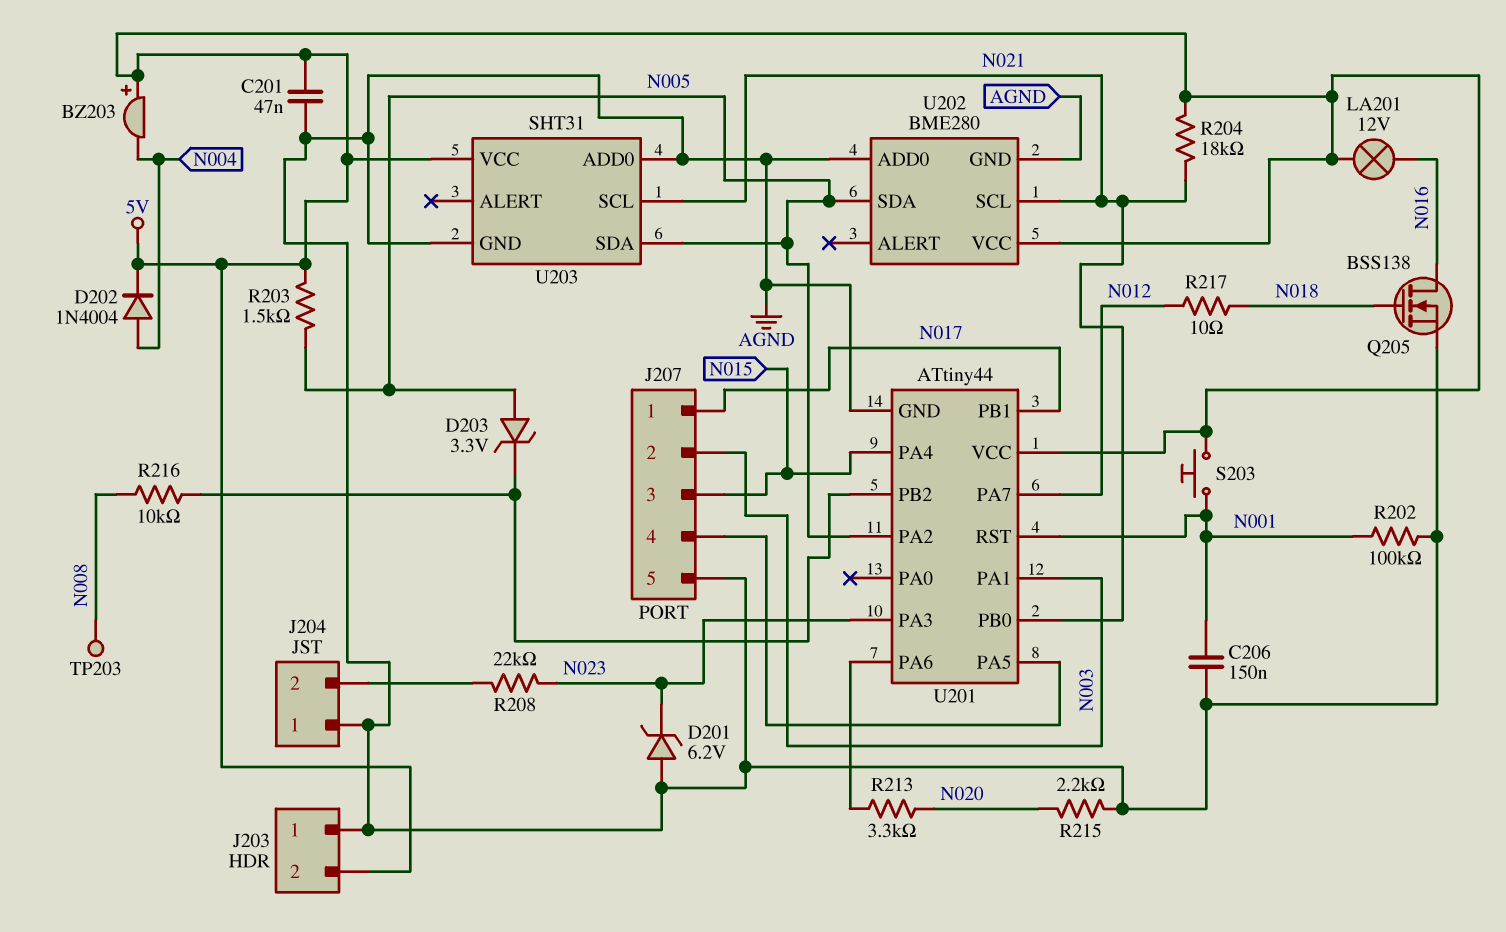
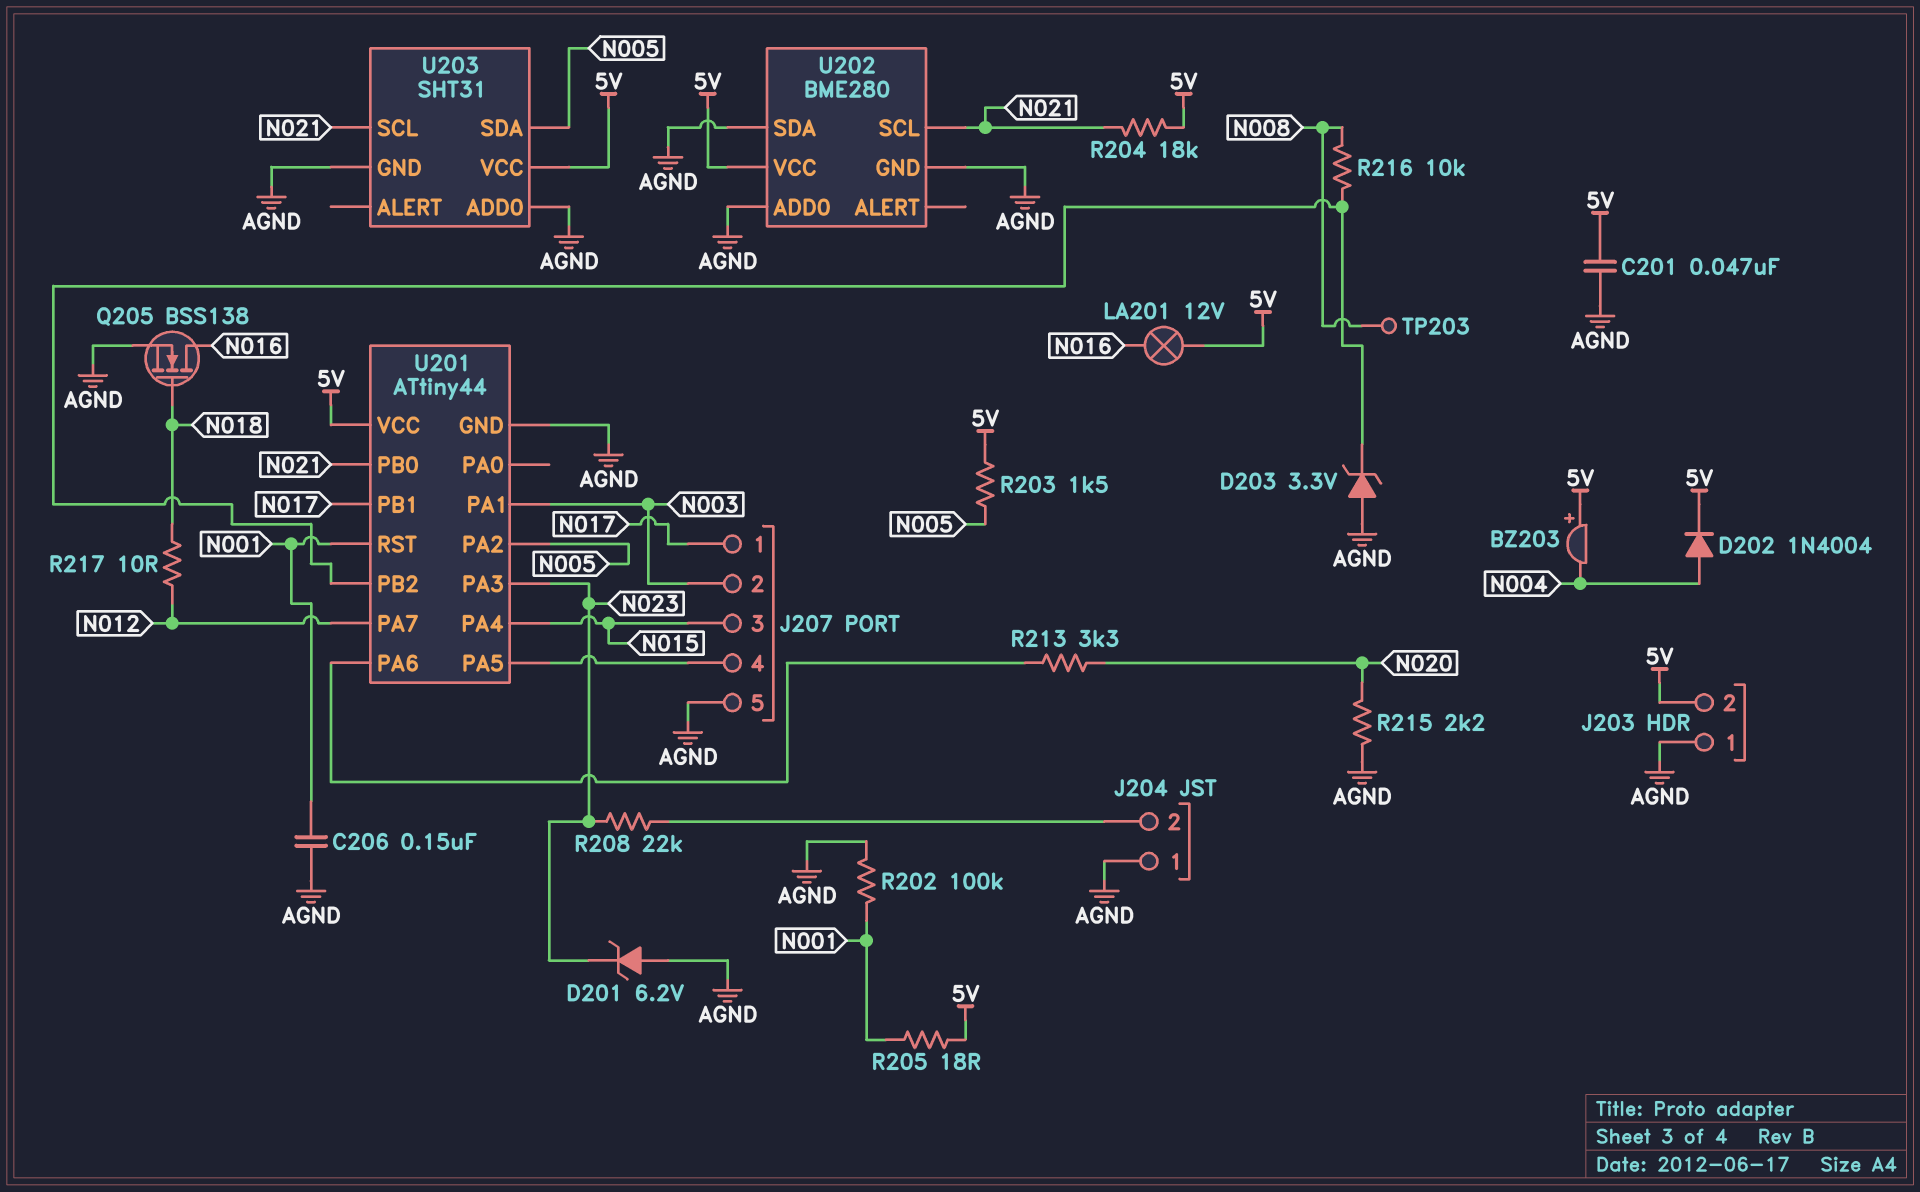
D203: zener 3.3V (A N005, K U201/PB2) -> zener 3.3V (A AGND, K U201/PB2)
R205: none -> 18 (5V, N001)
S203: button (5V, N001) -> none
U202 pin SDA: N005 -> AGND

